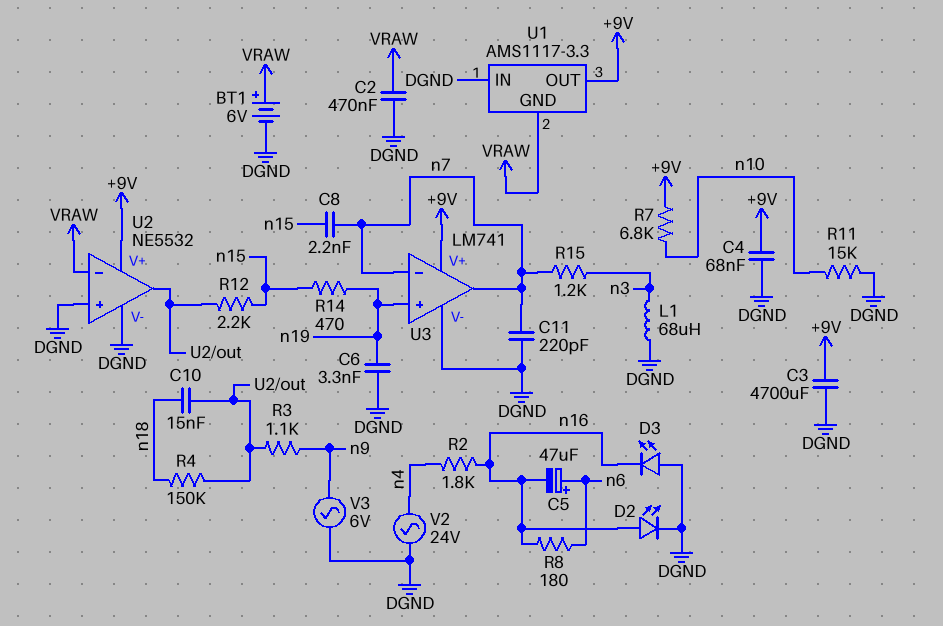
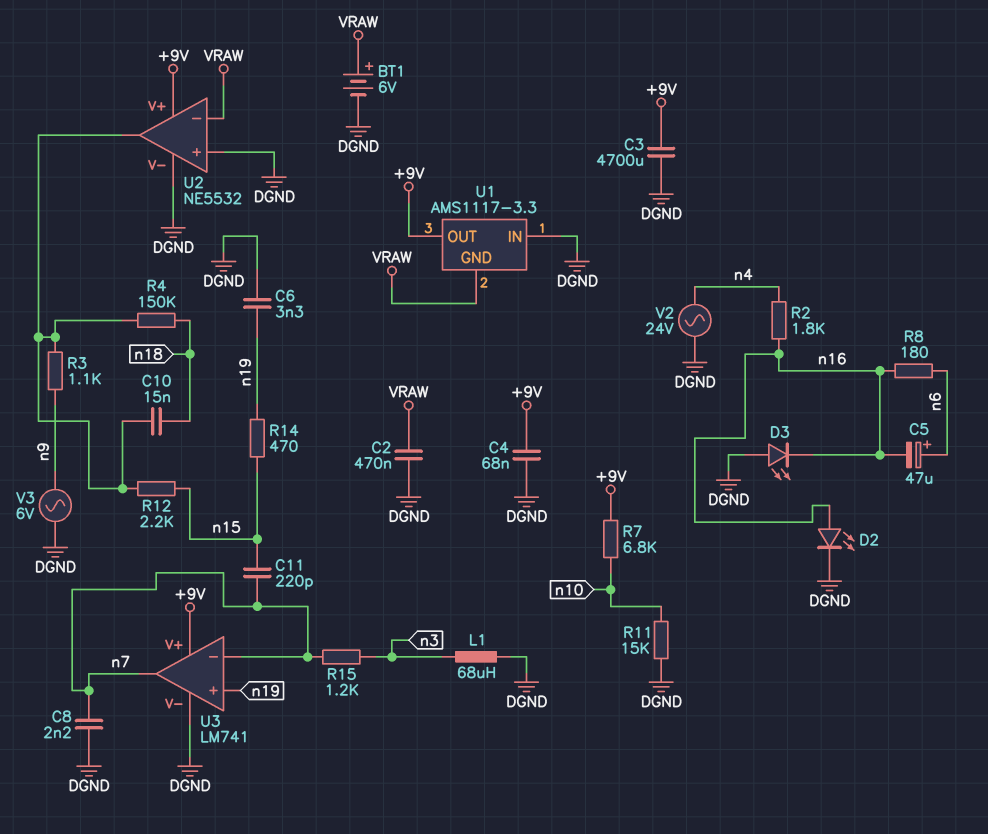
C8: 2.2nF (n7, n15) -> 2.2nF (DGND, n7)
C11: 220pF (DGND, n7) -> 220pF (n7, n15)

